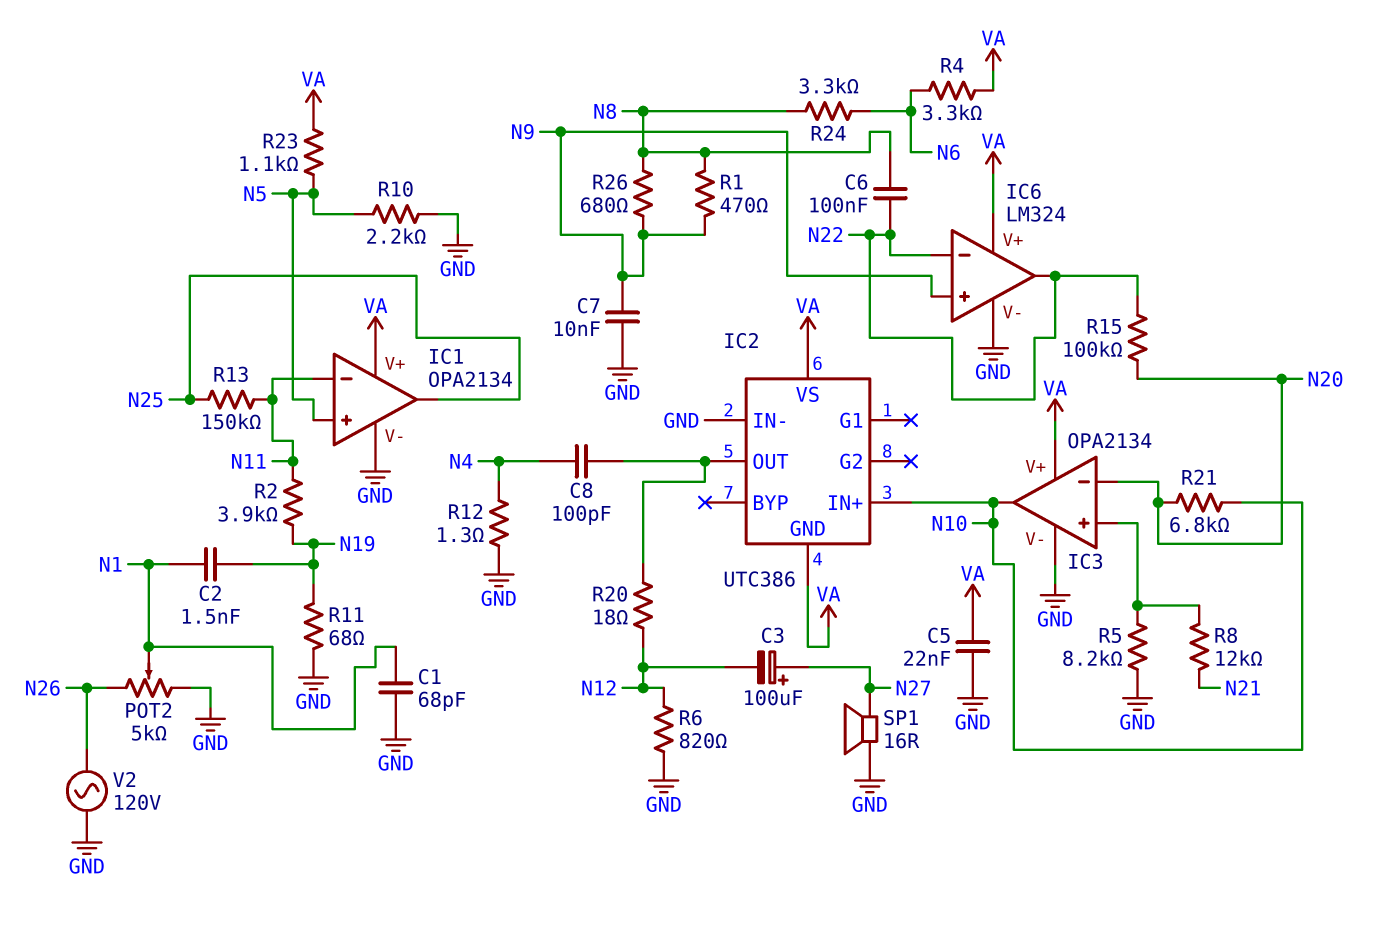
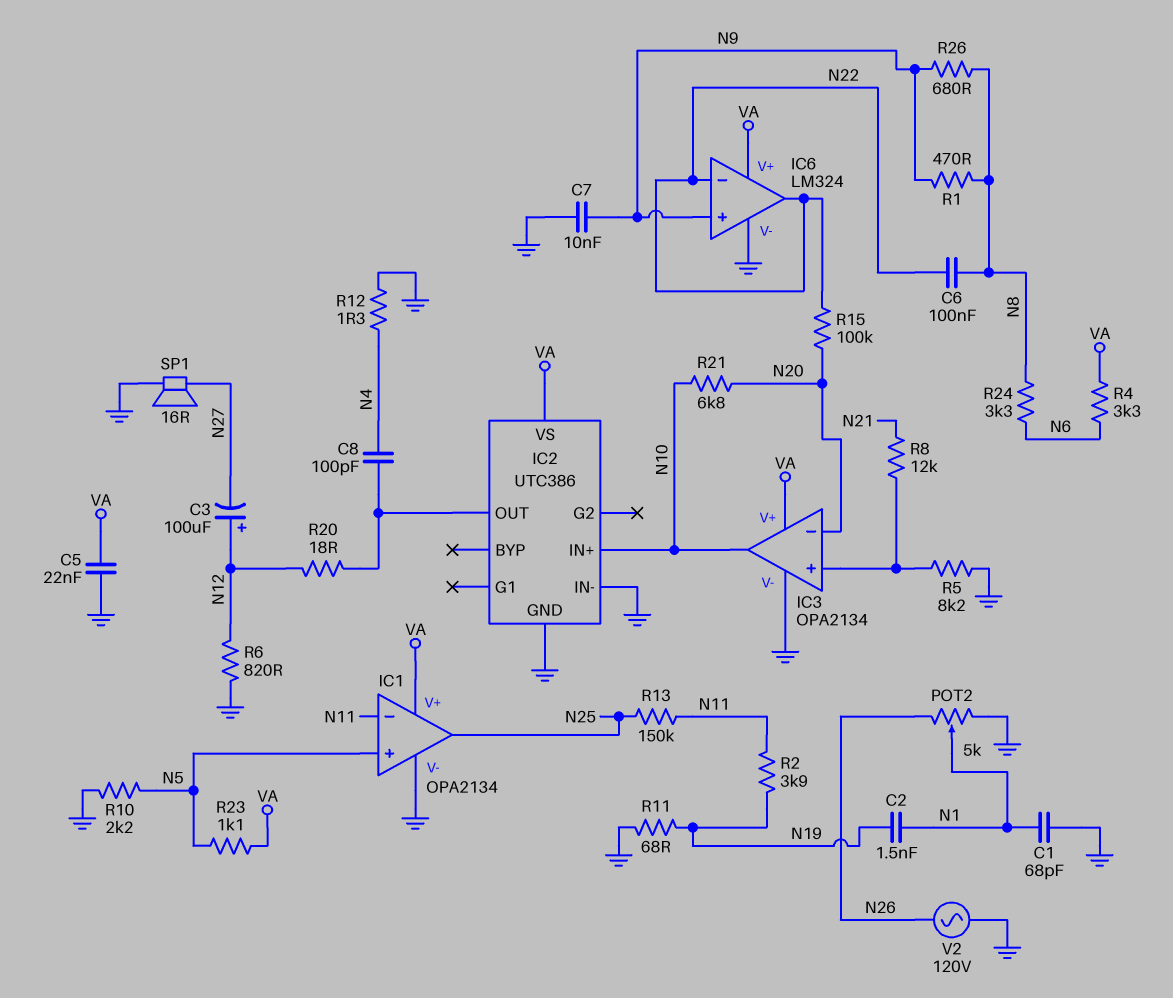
C3: 100uF (plus N27, minus N12) -> 100uF (plus N12, minus N27)
IC2 pin GND: VA -> GND

